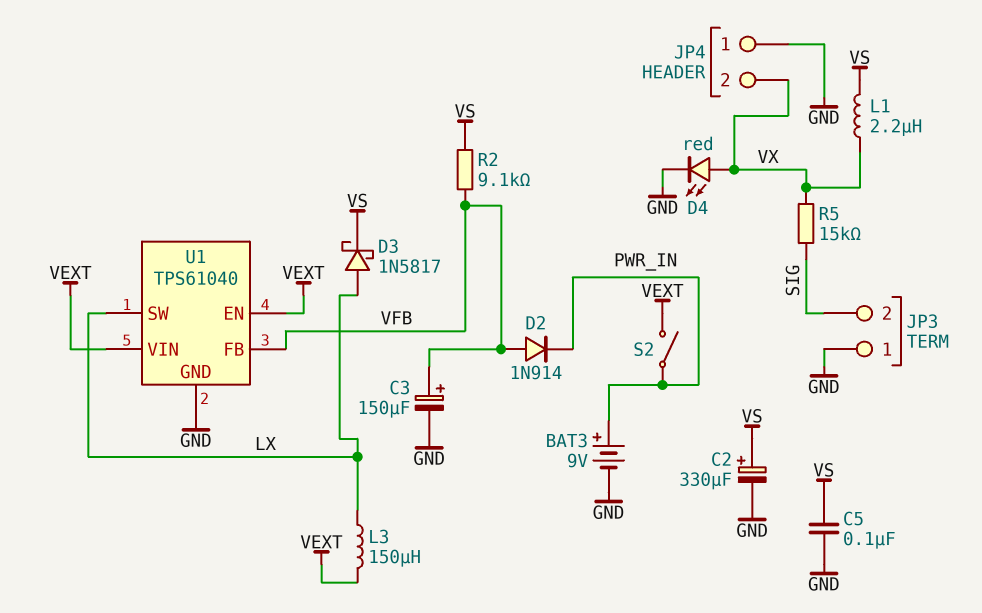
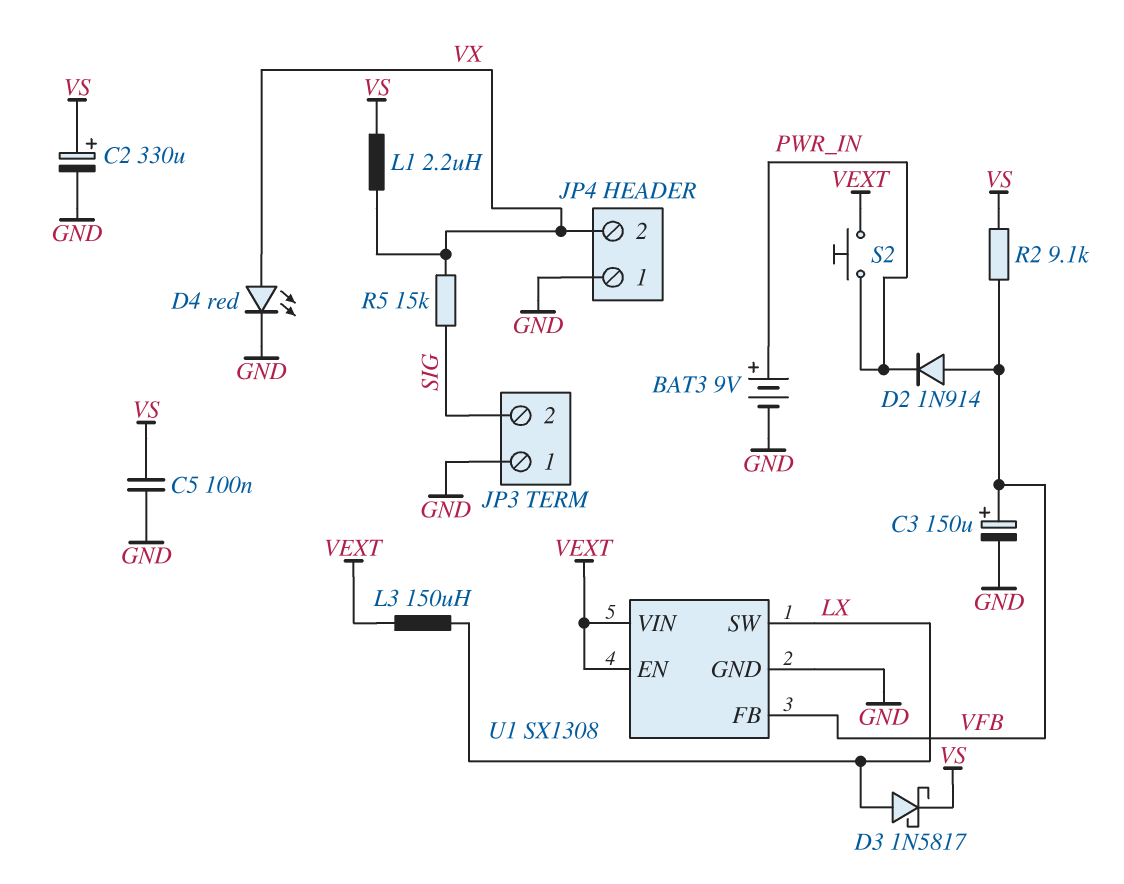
S2: switch (PWR_IN, VEXT) -> button (PWR_IN, VEXT)
U1: TPS61040 -> SX1308

